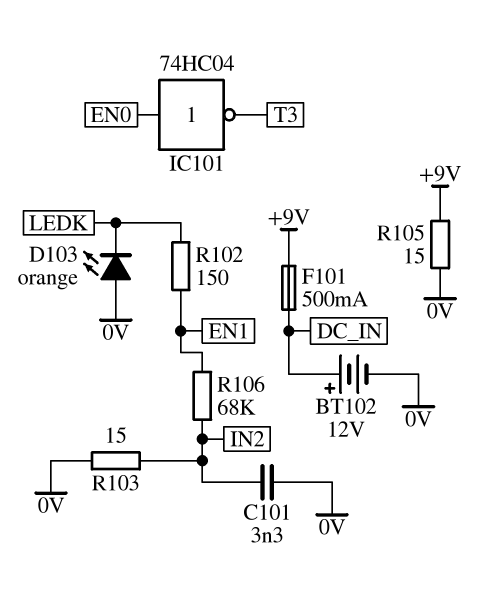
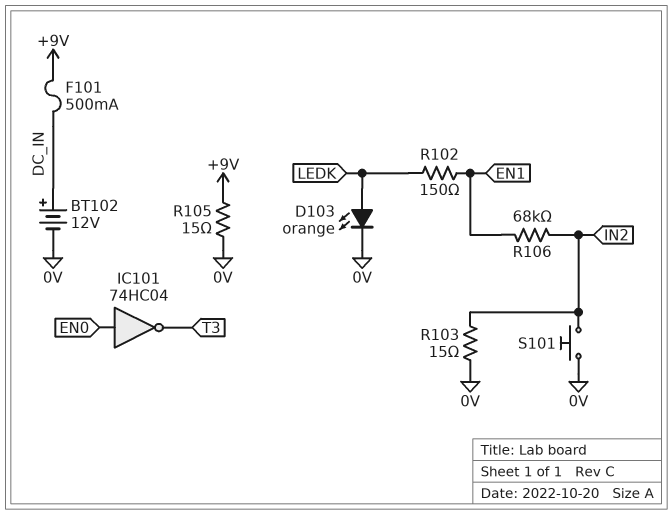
C101: 3.3nF (0V, IN2) -> none
D103: LED orange (A 0V, K LEDK) -> LED orange (A LEDK, K 0V)
S101: none -> button (0V, IN2)

